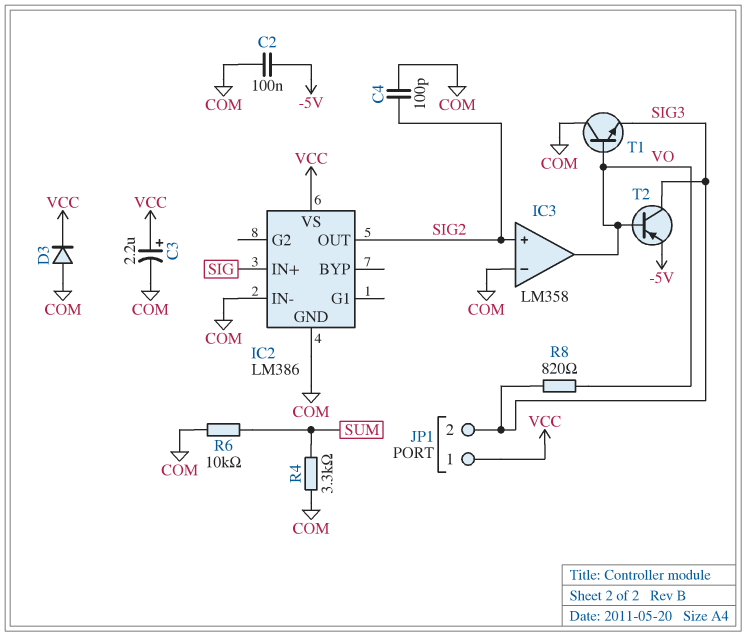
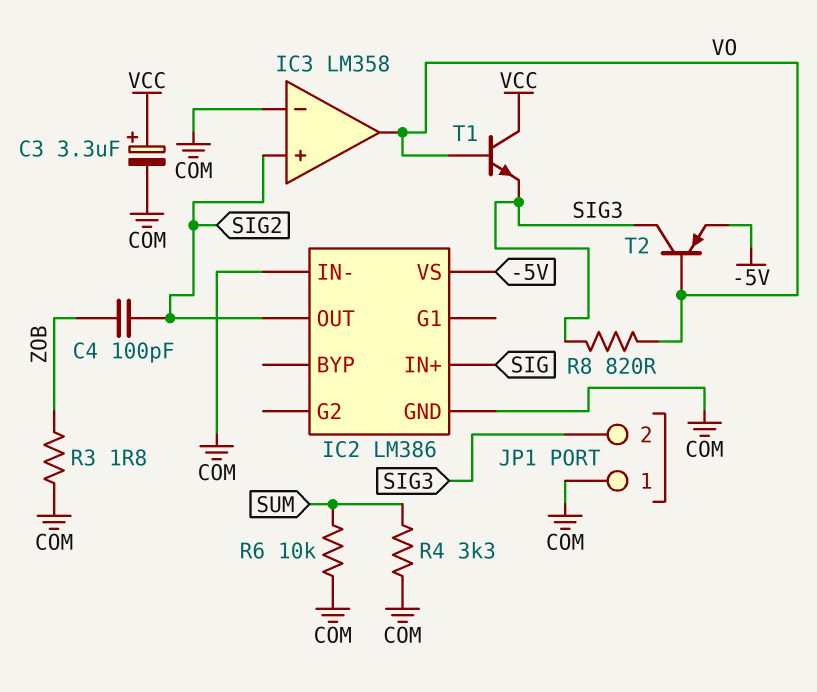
C2: 100nF (-5V, COM) -> none
C3: 2.2uF (plus VCC, minus COM) -> 3.3uF (plus VCC, minus COM)
C4: 100pF (COM, SIG2) -> 100pF (SIG2, ZOB)
D3: diode (A COM, K VCC) -> none
IC2 pin VS: VCC -> -5V
JP1 pin 1: VCC -> COM
R3: none -> 1.8 (COM, ZOB)
T1: NPN (B VO, C COM, E SIG3) -> NPN (B VO, C VCC, E SIG3)

